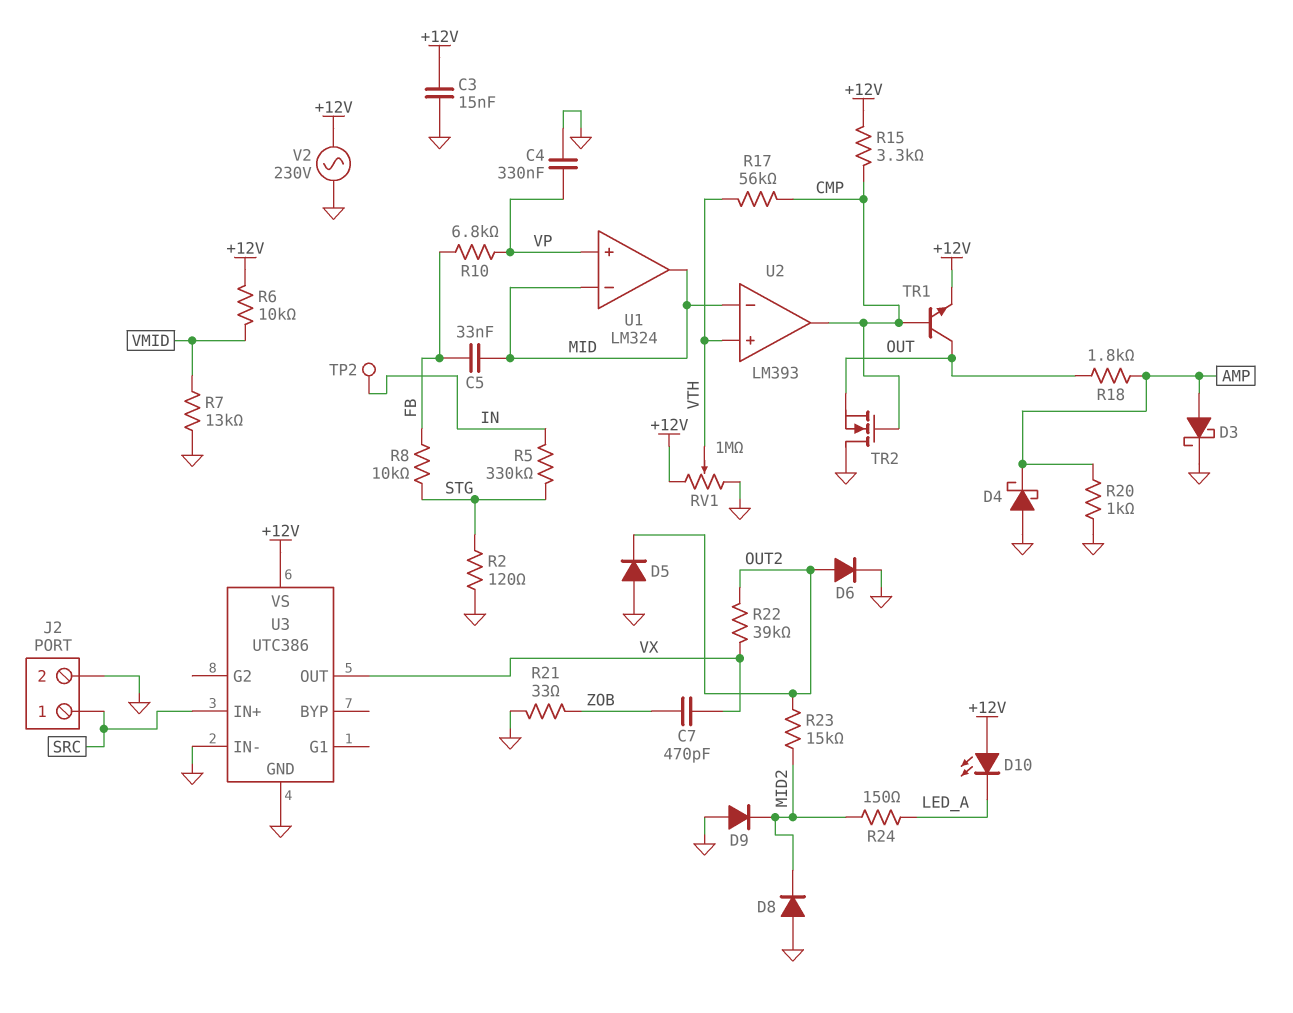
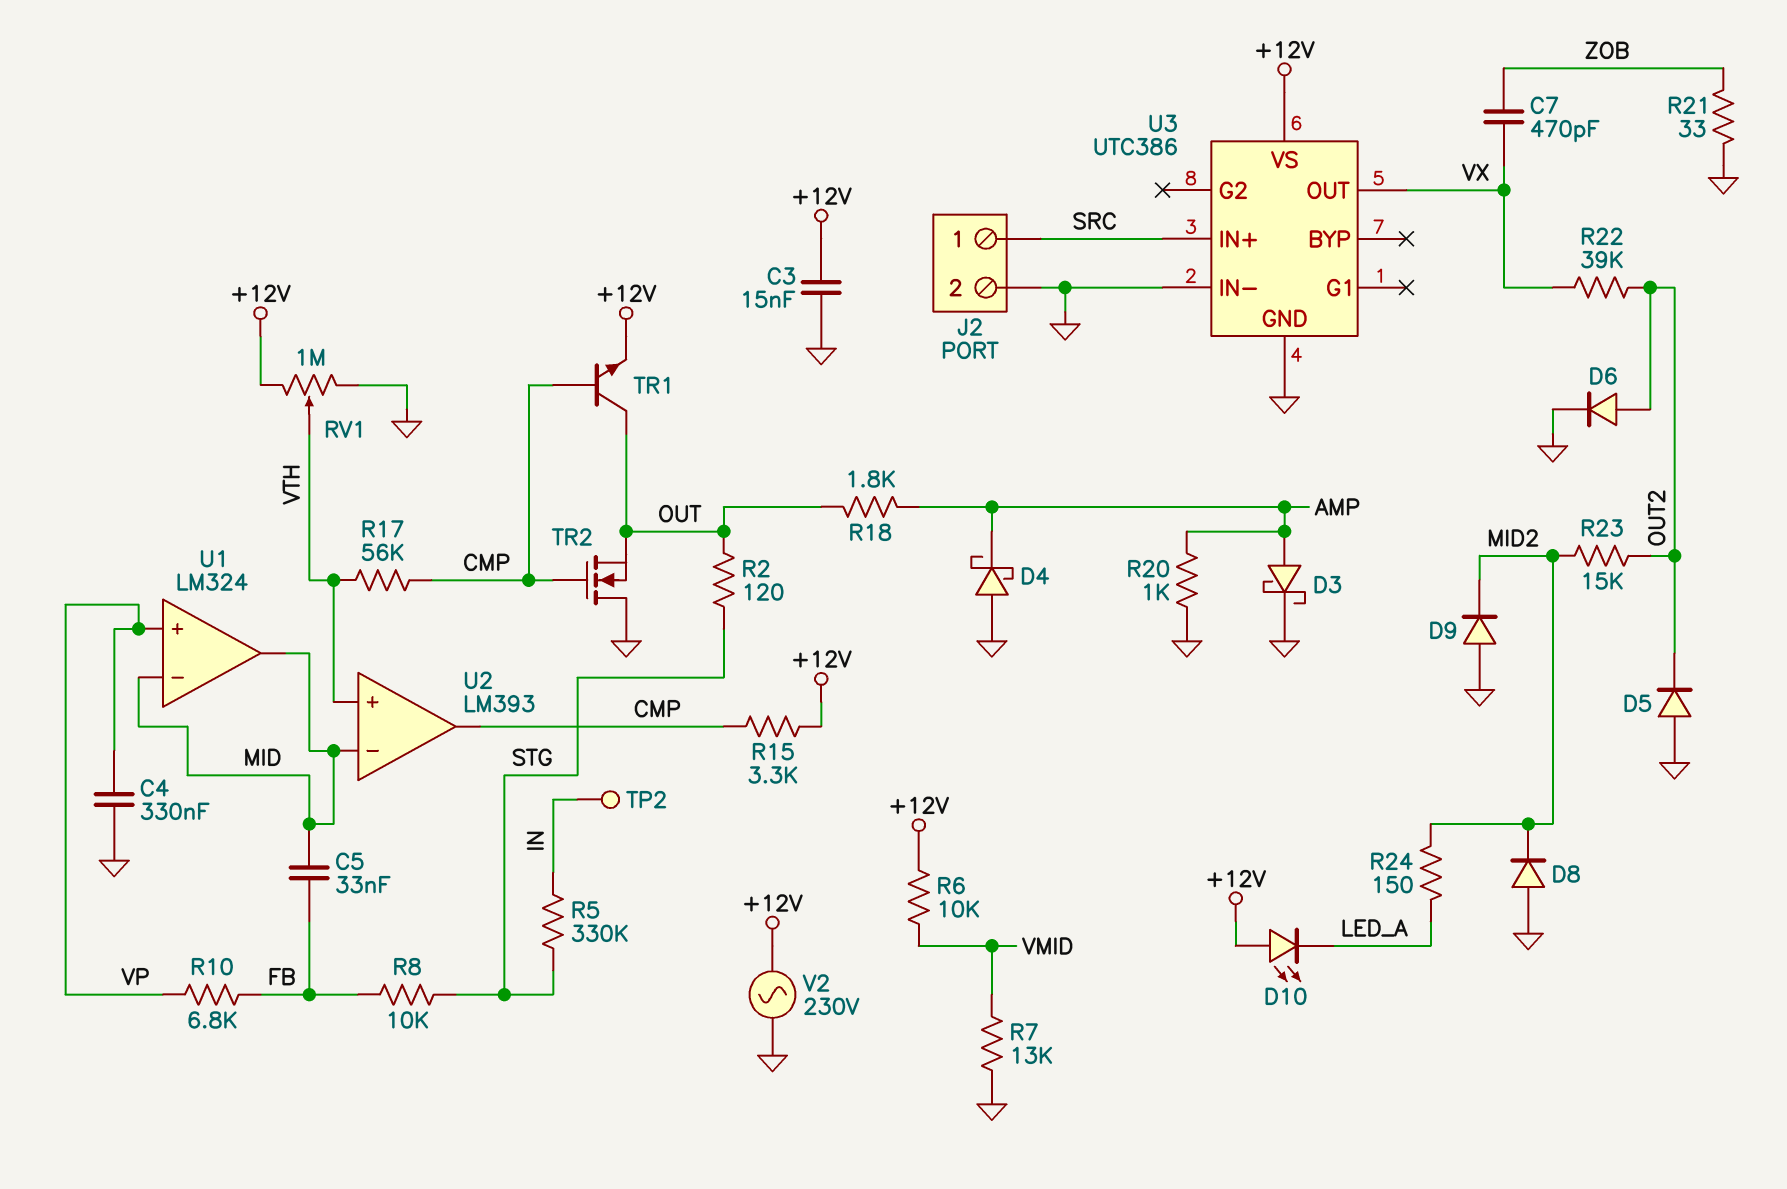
R2: 120 (GND, STG) -> 120 (OUT, STG)

